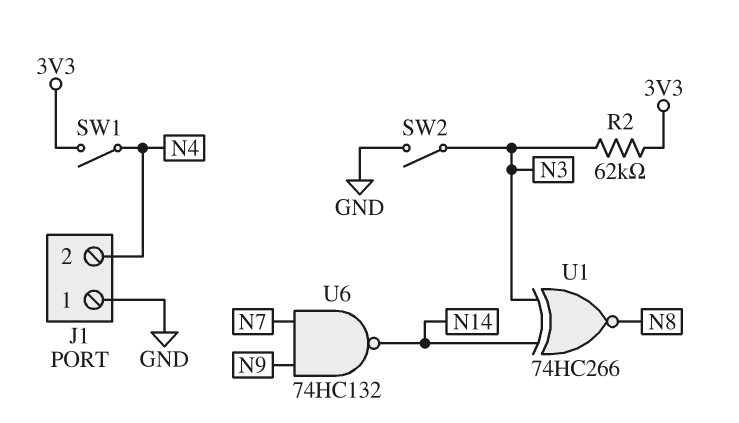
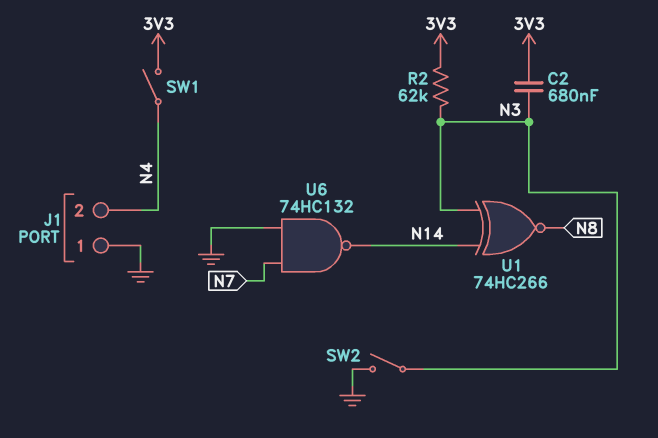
C2: none -> 680nF (3V3, N3)
U6: NAND 74HC132 (in N7, in N9, out N14) -> NAND 74HC132 (in GND, in N7, out N14)

